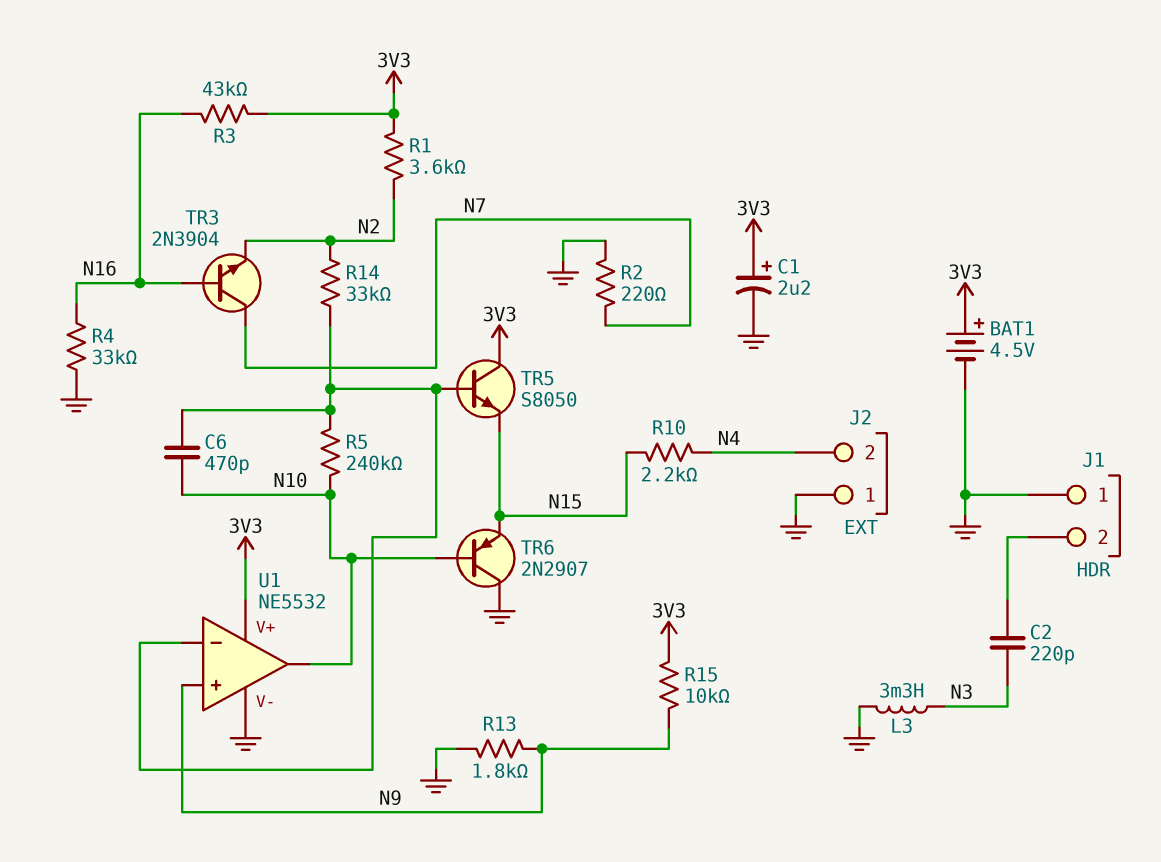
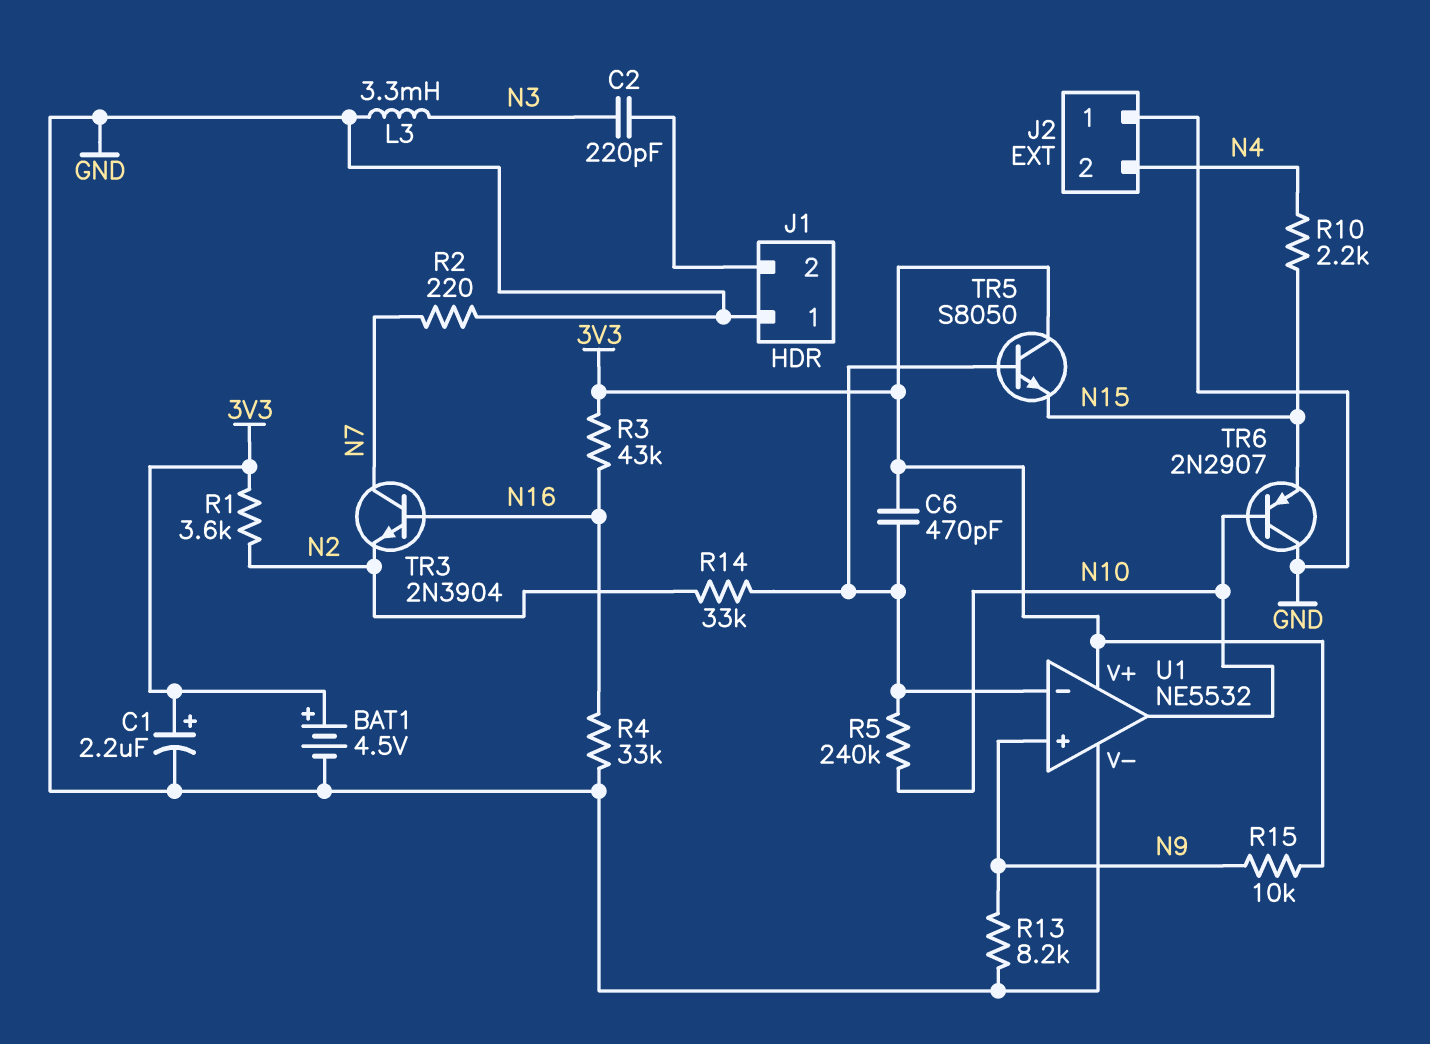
C6: 470pF (N10, U1/in-) -> 470pF (3V3, U1/in-)
R13: 1.8k (GND, N9) -> 8.2k (GND, N9)

